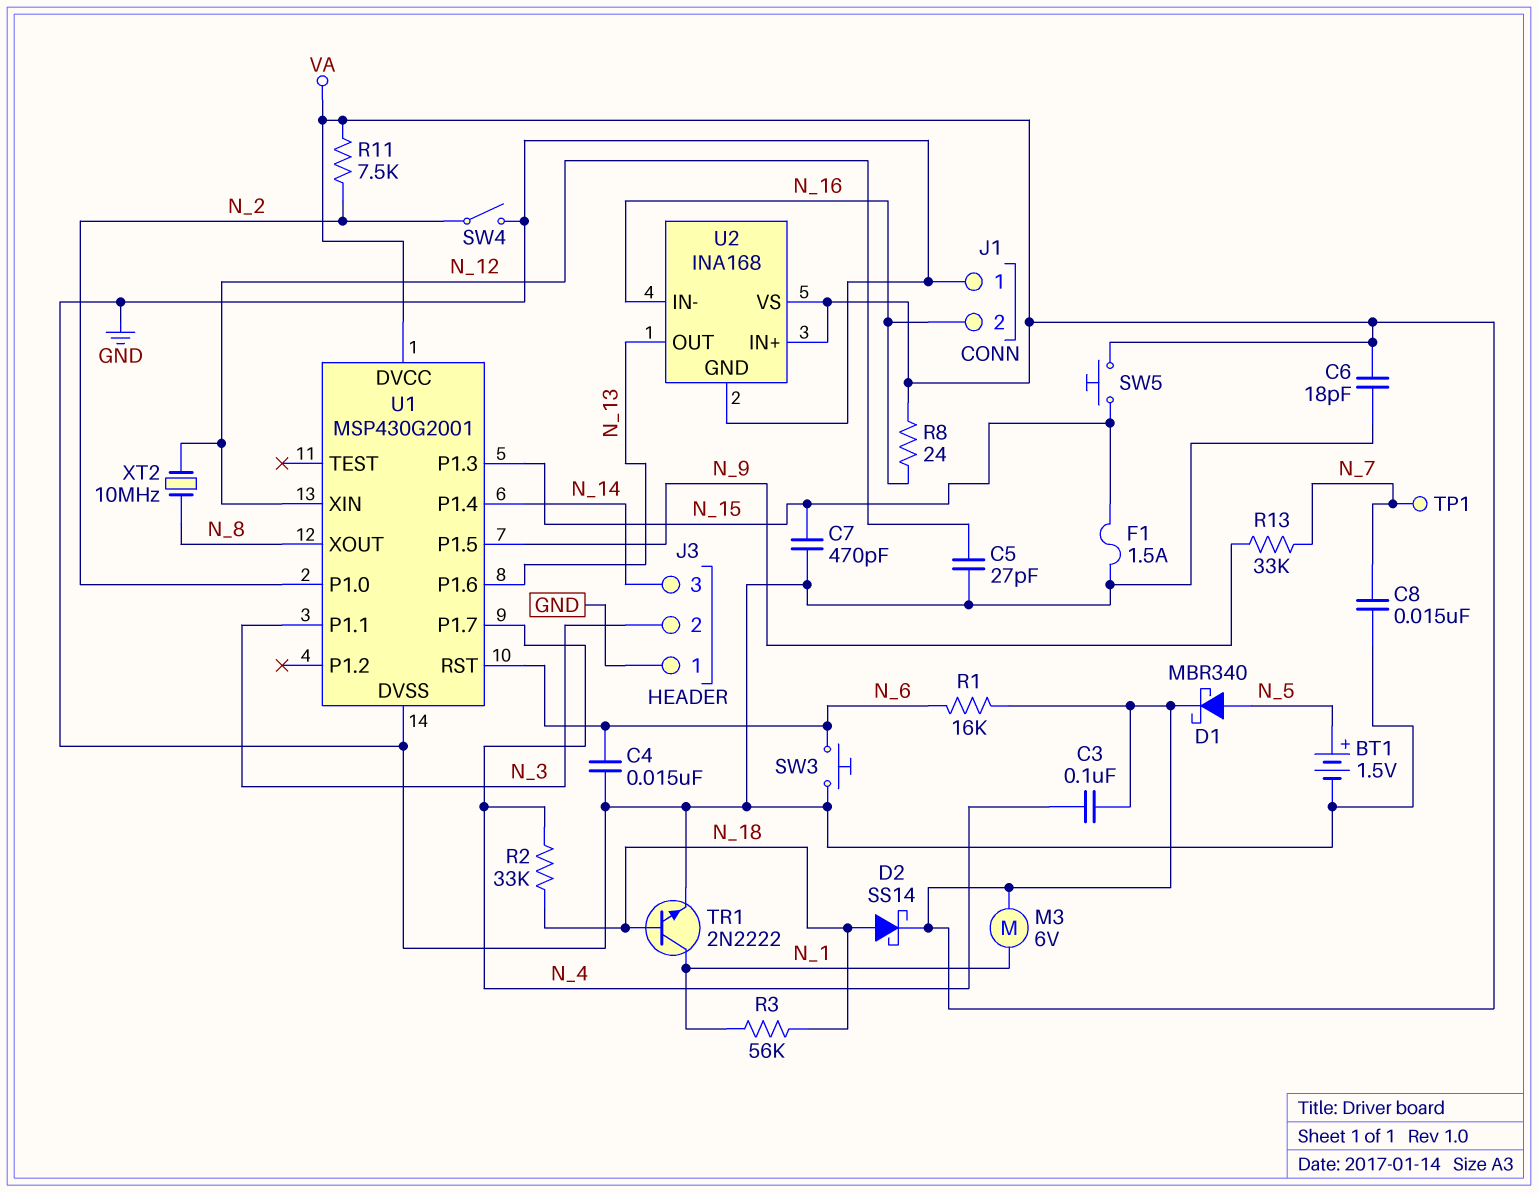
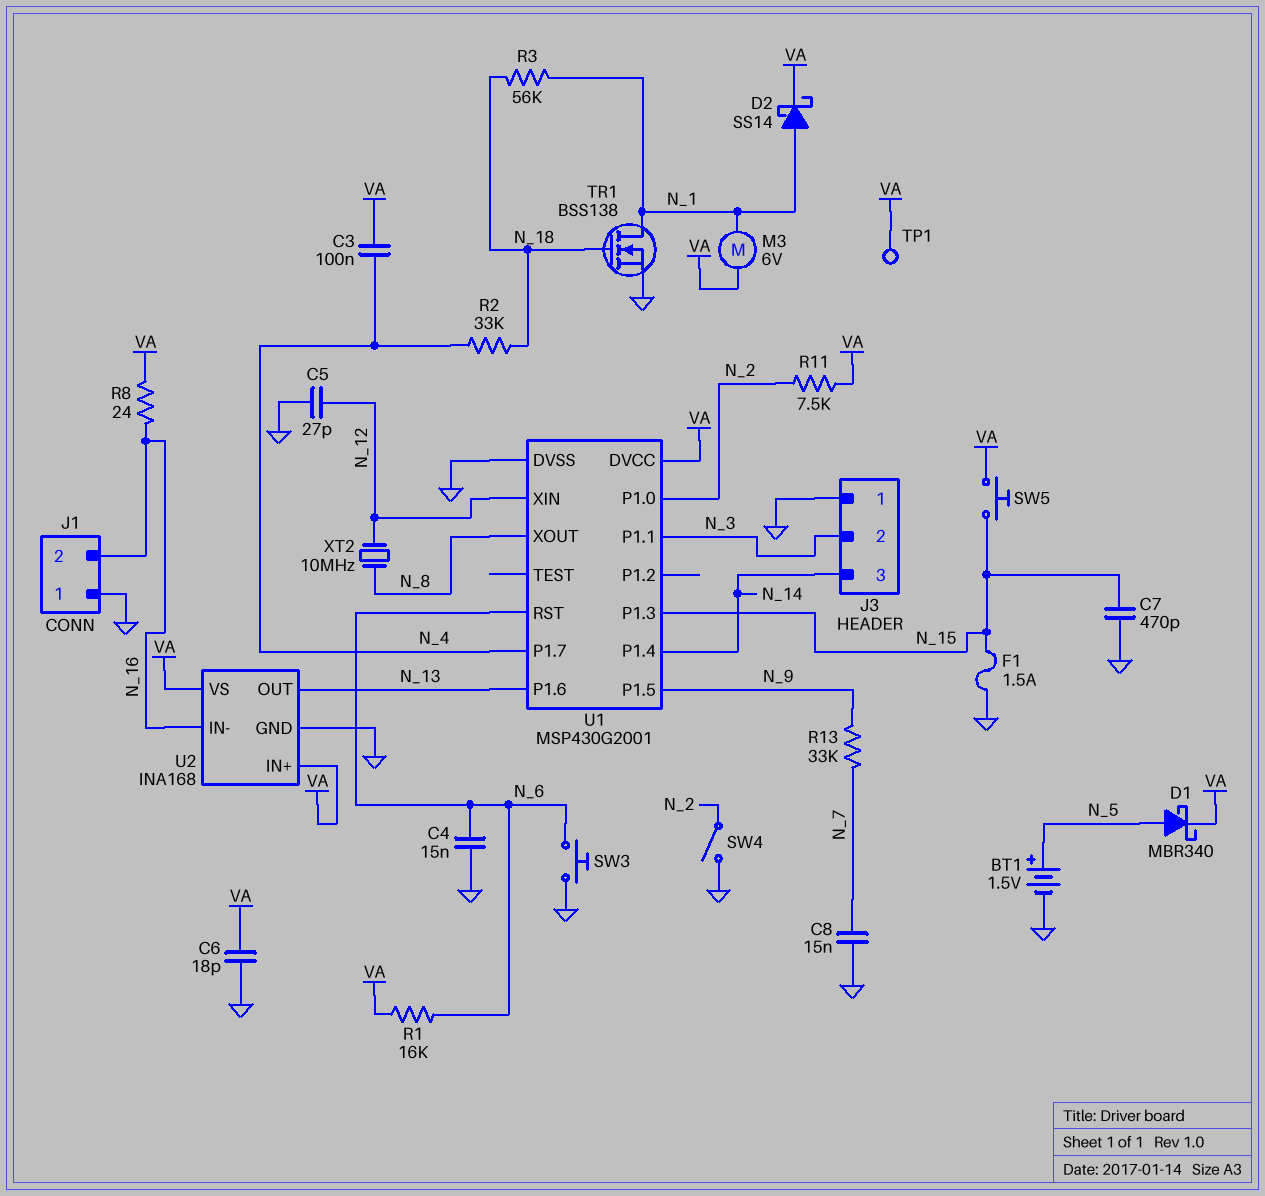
D2: schottky SS14 (A N_18, K VA) -> schottky SS14 (A N_1, K VA)
TP1: test point (N_7) -> test point (VA)
TR1: NPN 2N2222 (B N_18, C N_1, E GND) -> NMOS BSS138 (G N_18, D N_1, S GND)

